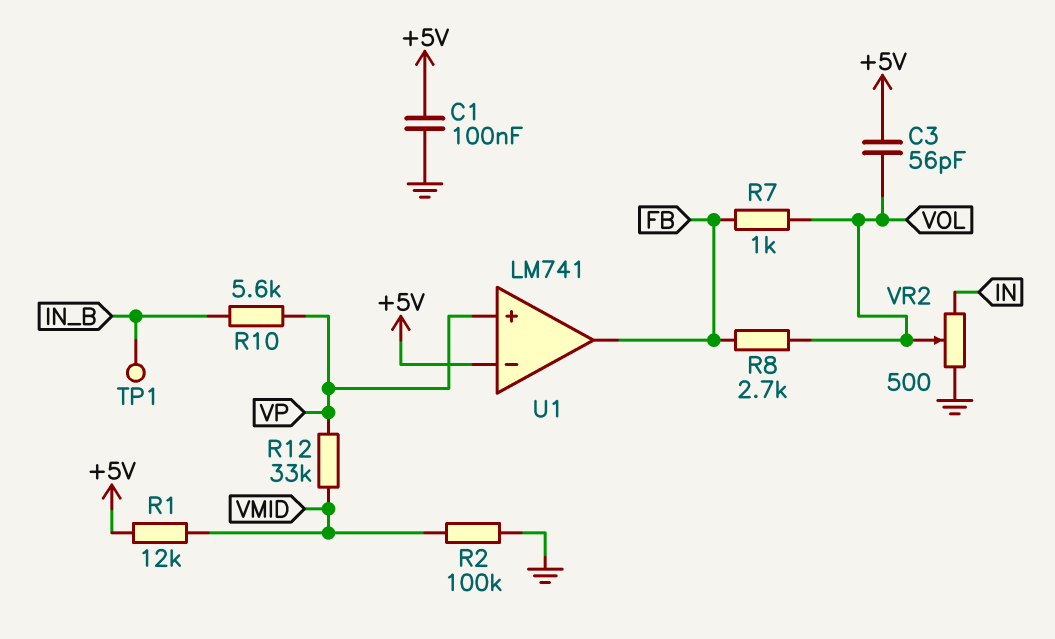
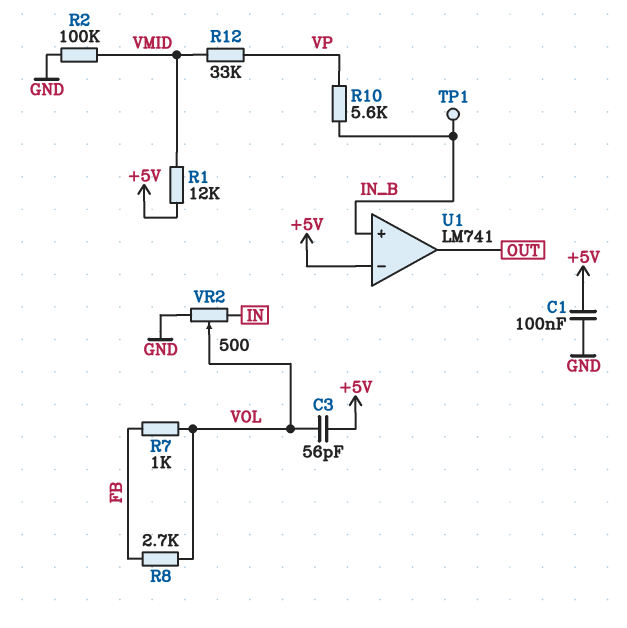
U1 pin in+: VP -> IN_B
U1 pin out: FB -> OUT

